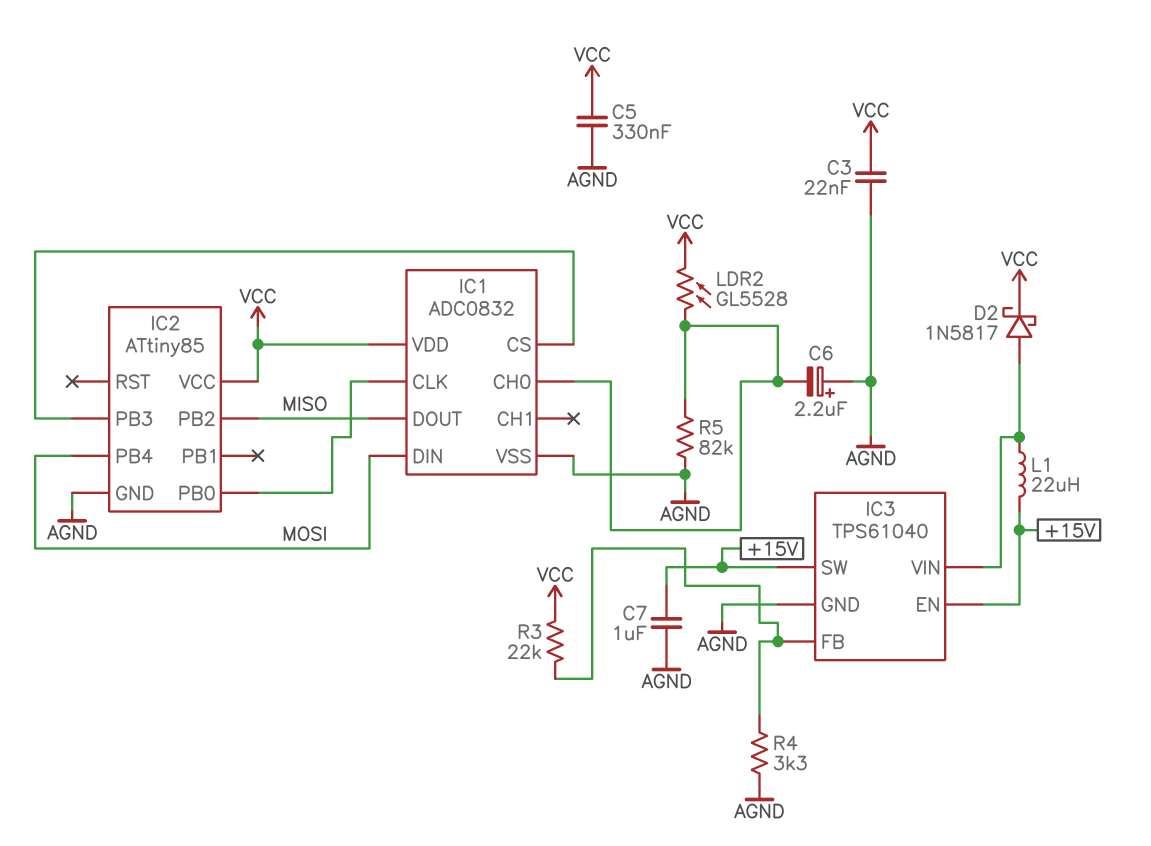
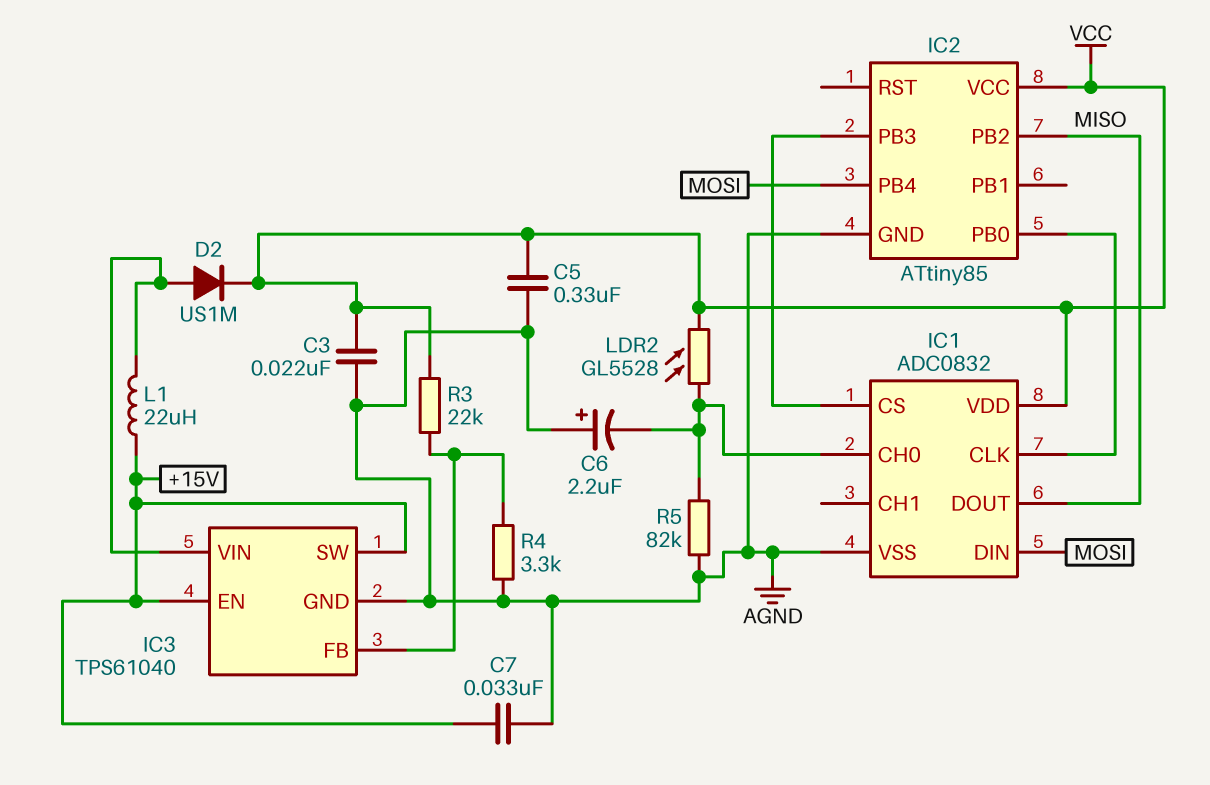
C7: 1uF (+15V, AGND) -> 33nF (+15V, AGND)
D2: schottky 1N5817 (A IC3/VIN, K VCC) -> diode US1M (A IC3/VIN, K VCC)

